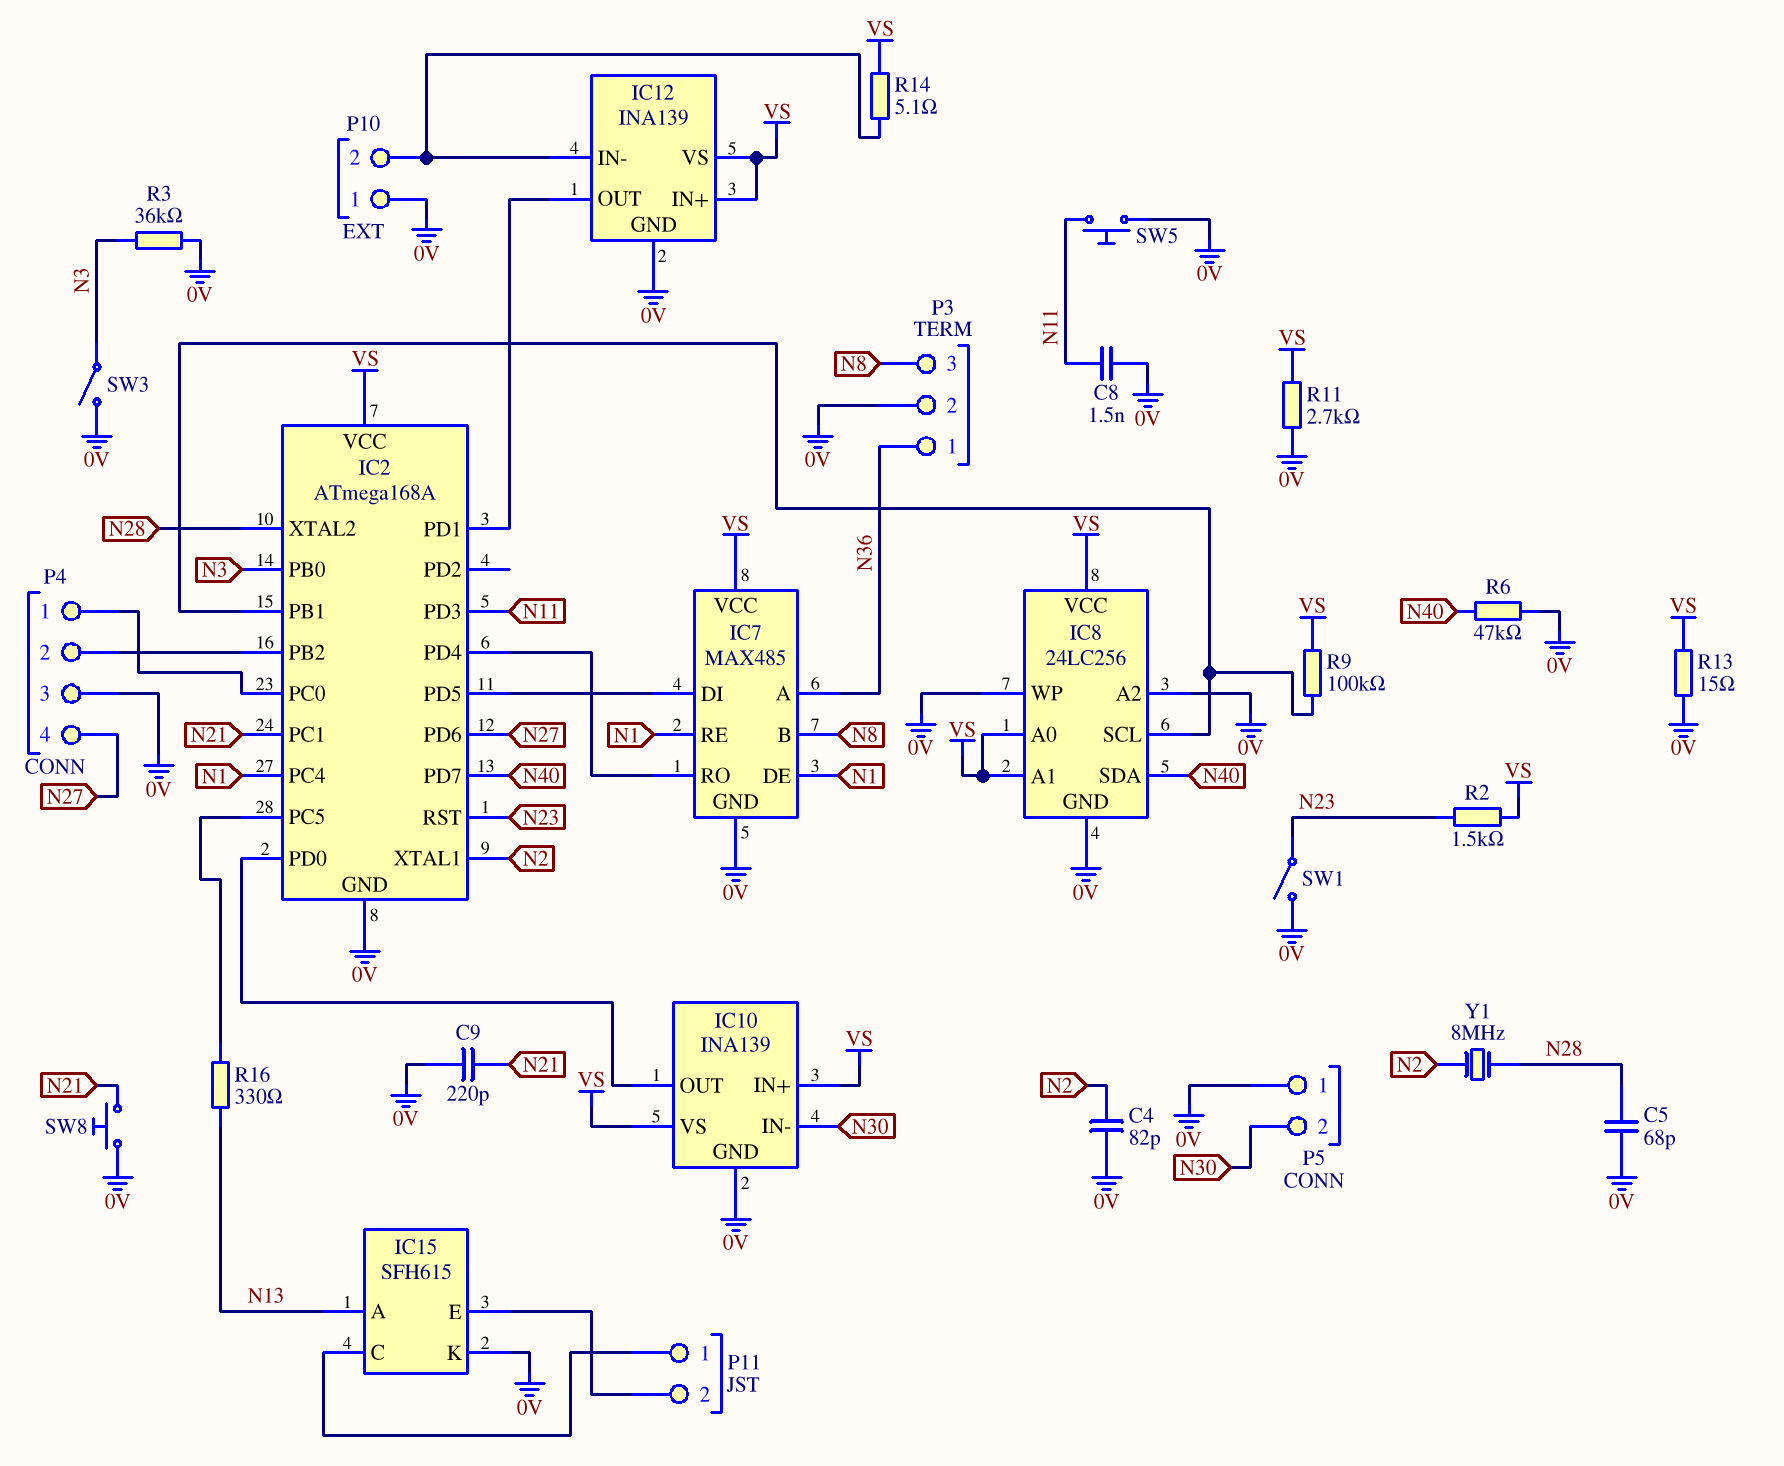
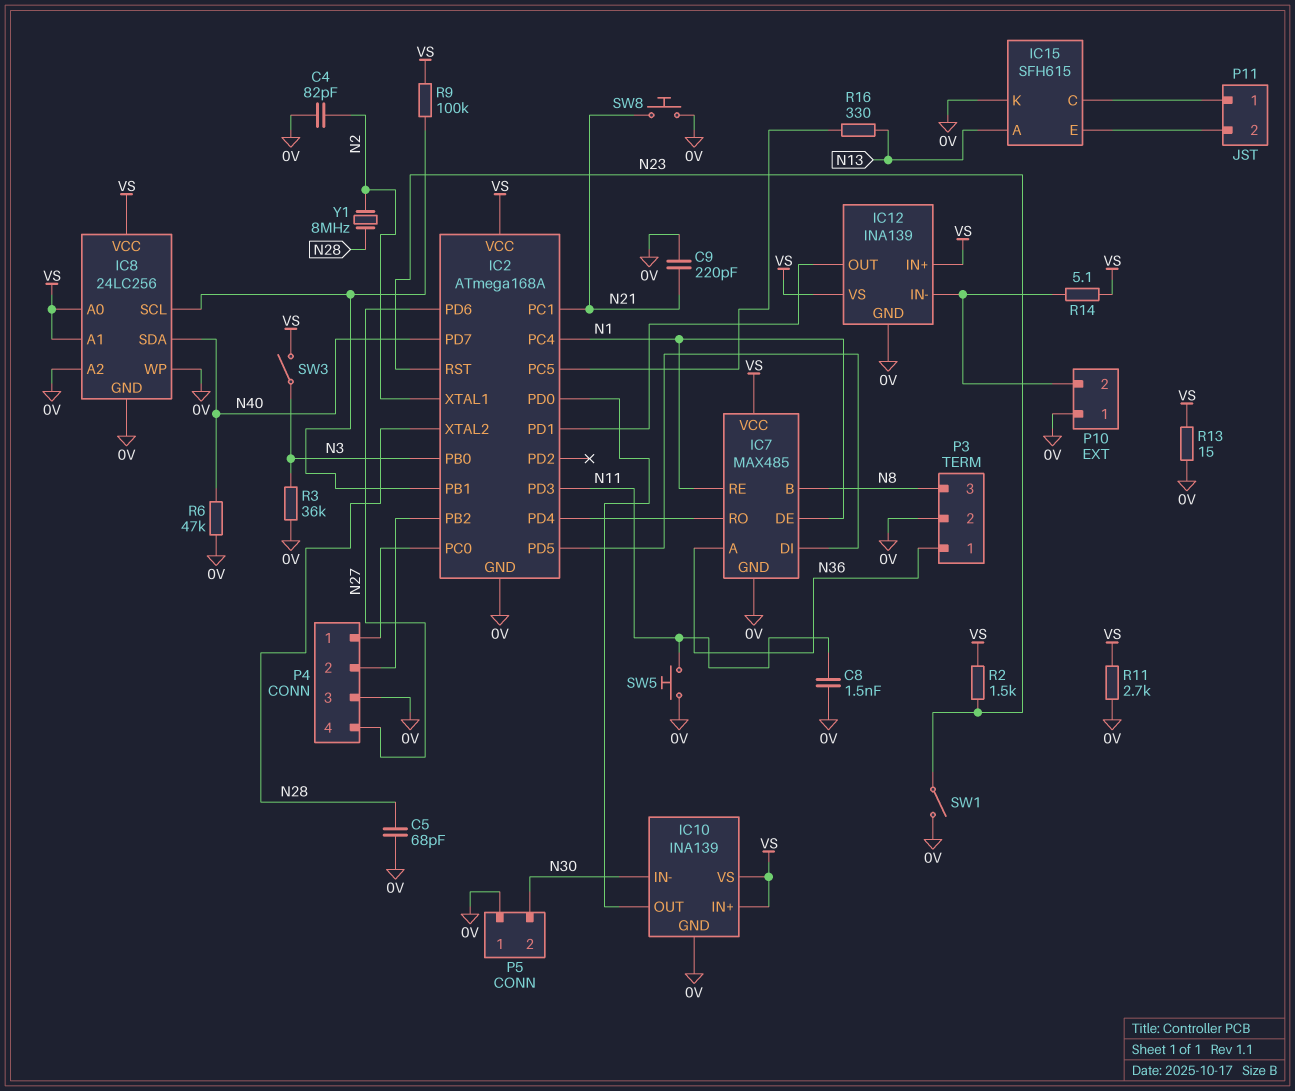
SW3: switch (0V, N3) -> switch (N3, VS)

